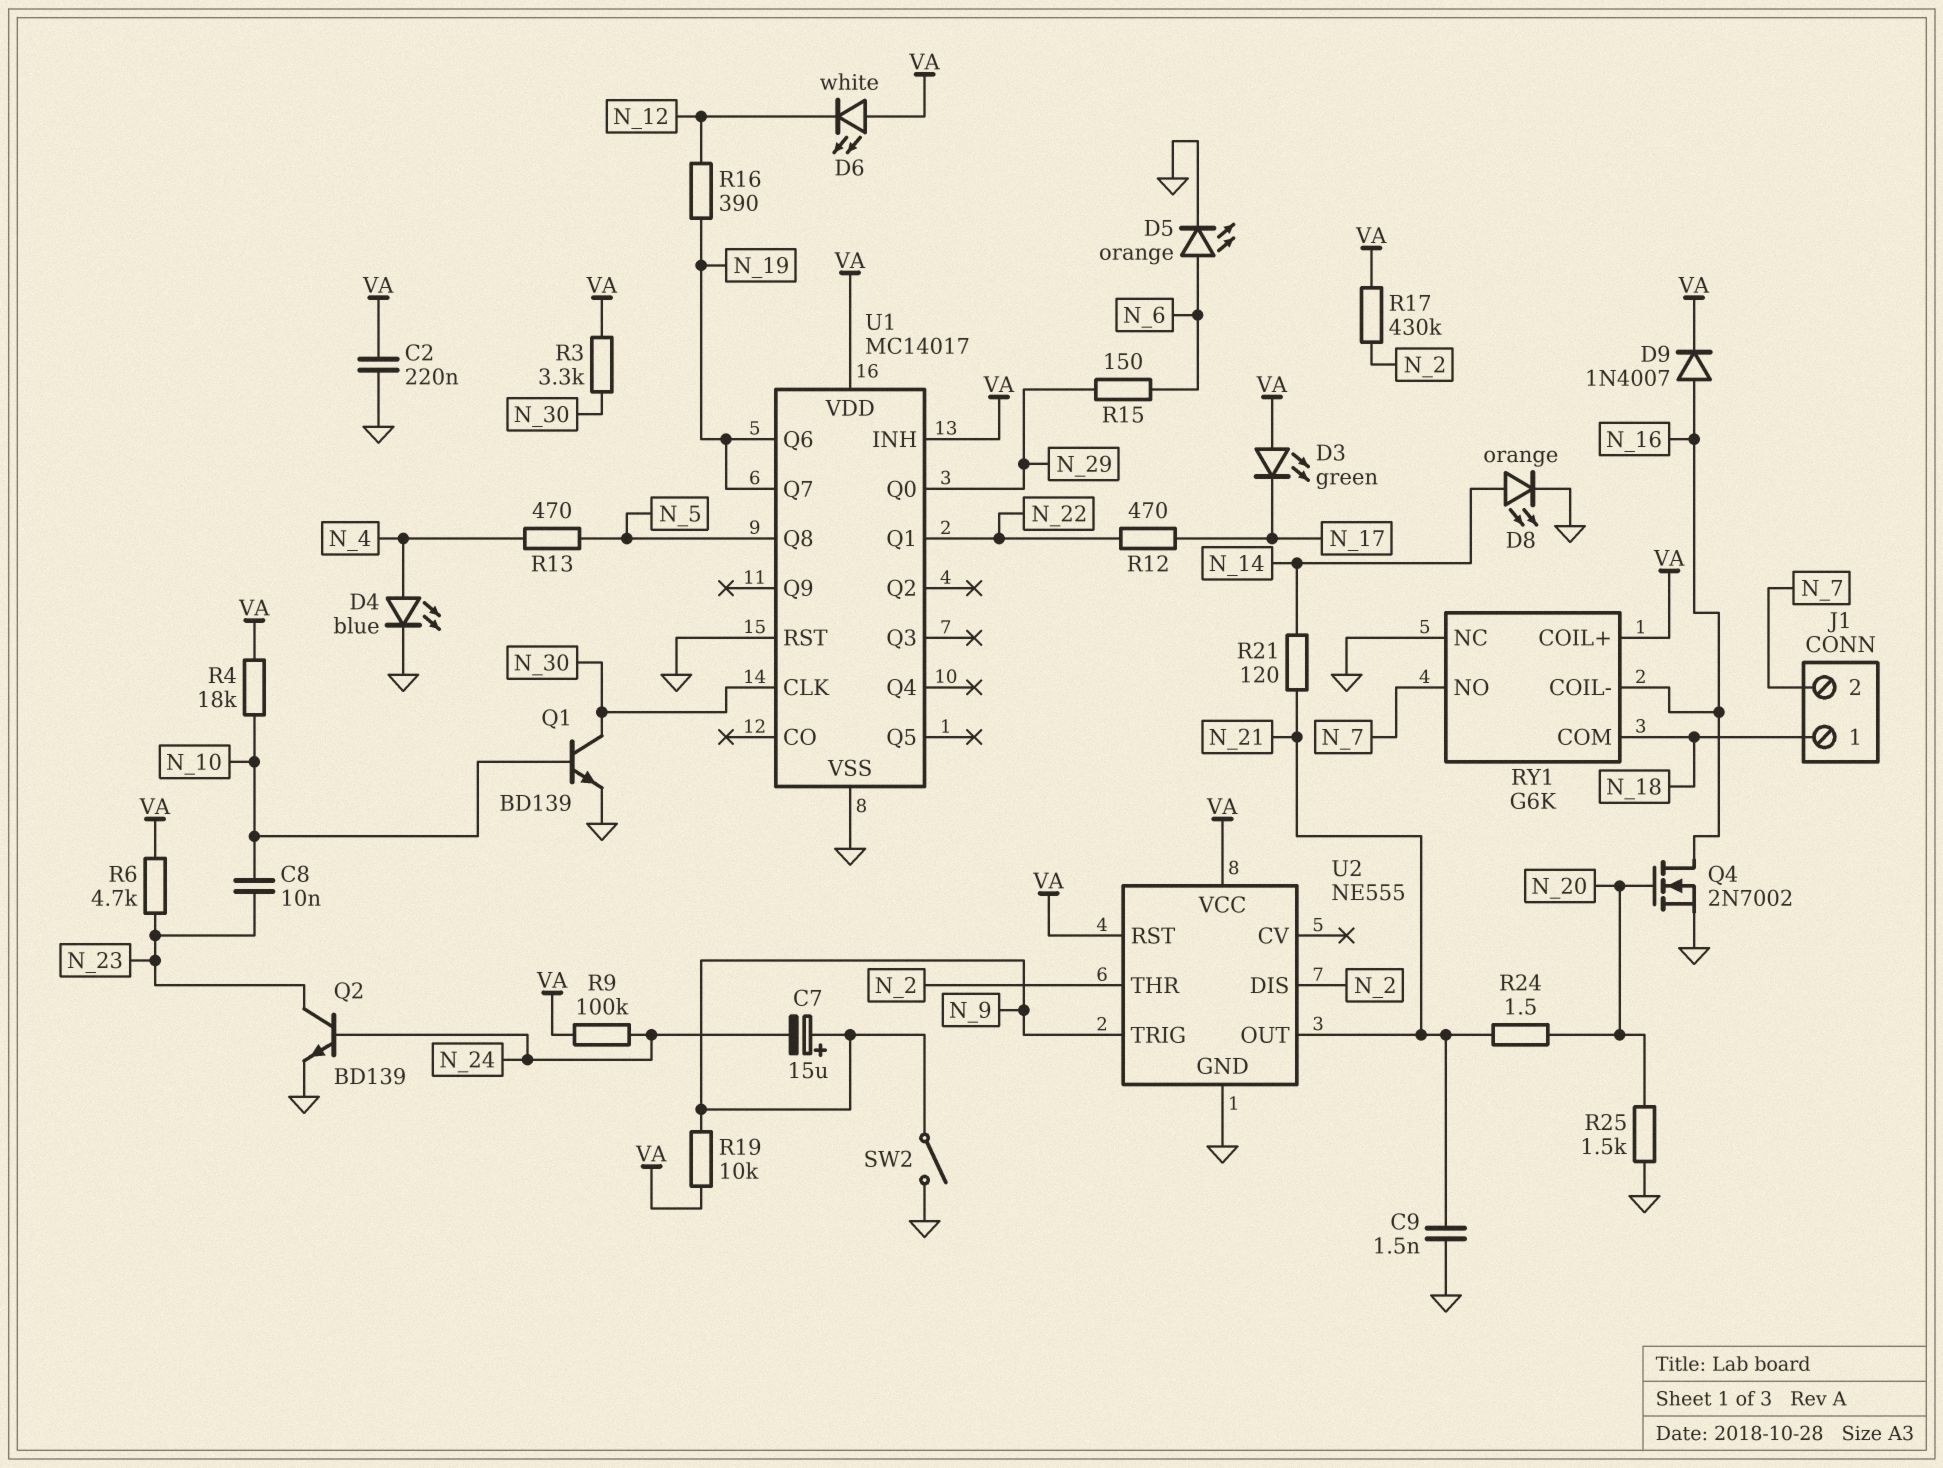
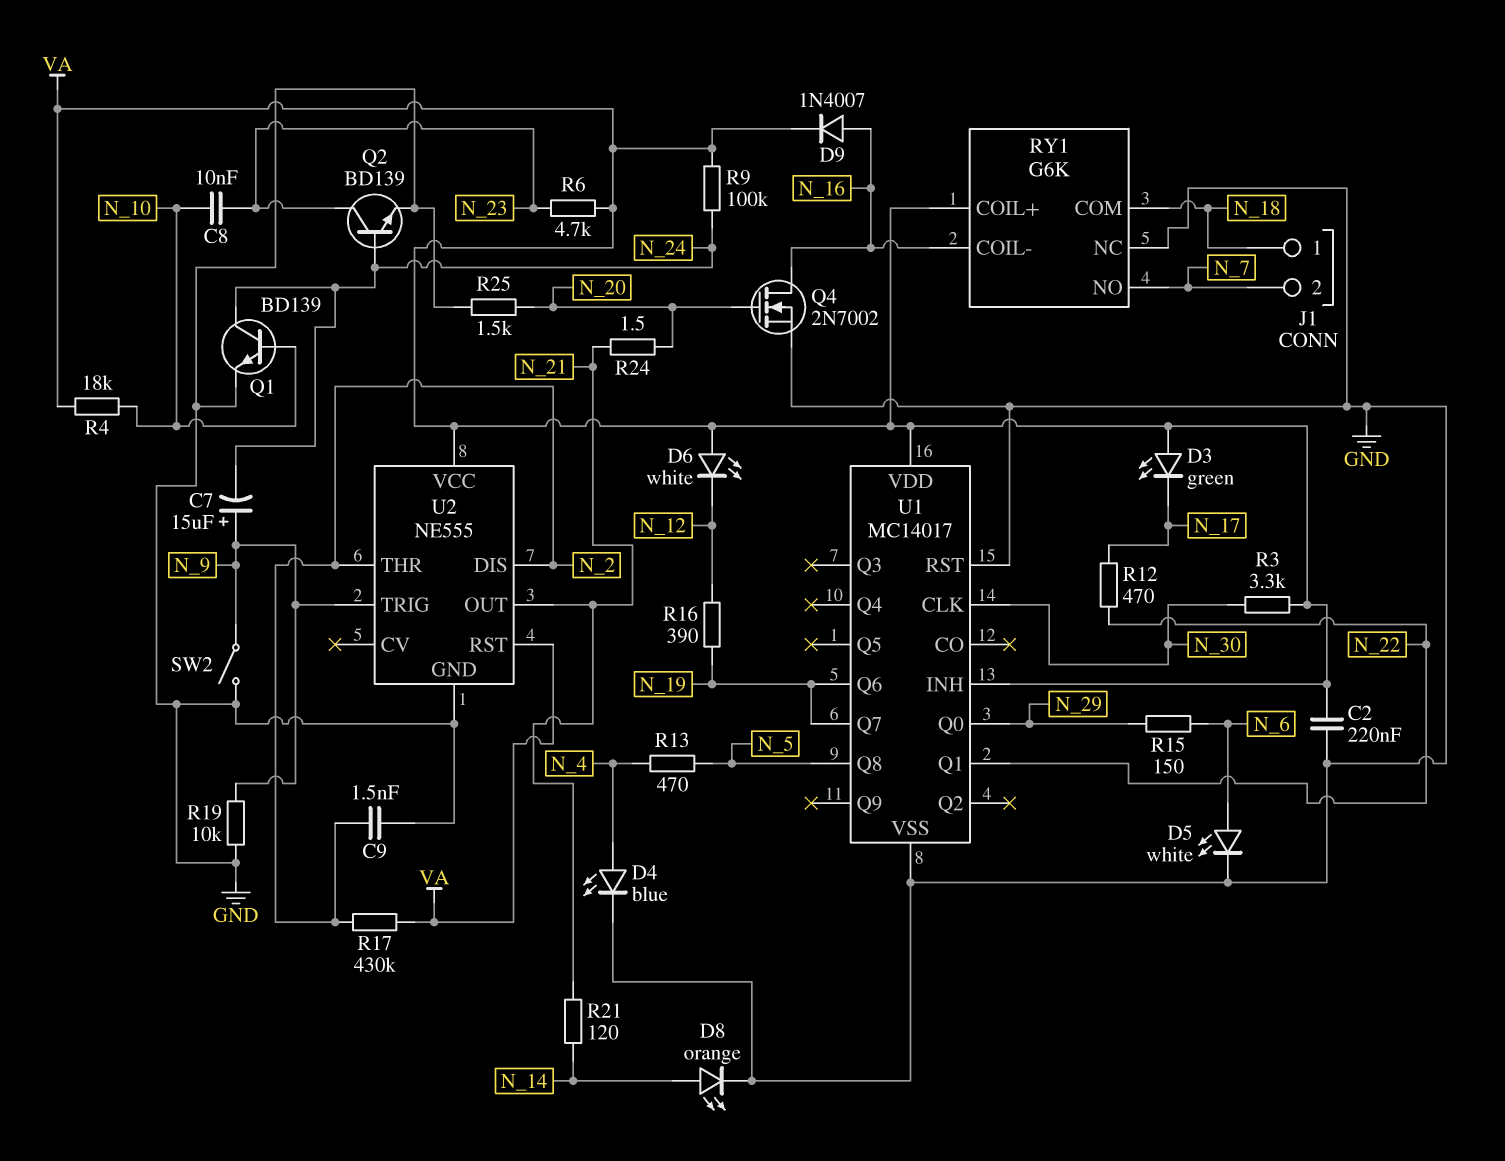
C9: 1.5nF (GND, N_21) -> 1.5nF (GND, N_2)
D5: LED orange (A N_6, K GND) -> LED white (A N_6, K GND)
Q1: NPN BD139 (B N_10, C N_30, E GND) -> NPN BD139 (B N_10, C N_24, E GND)
R19: 10k (N_9, VA) -> 10k (GND, N_9)

